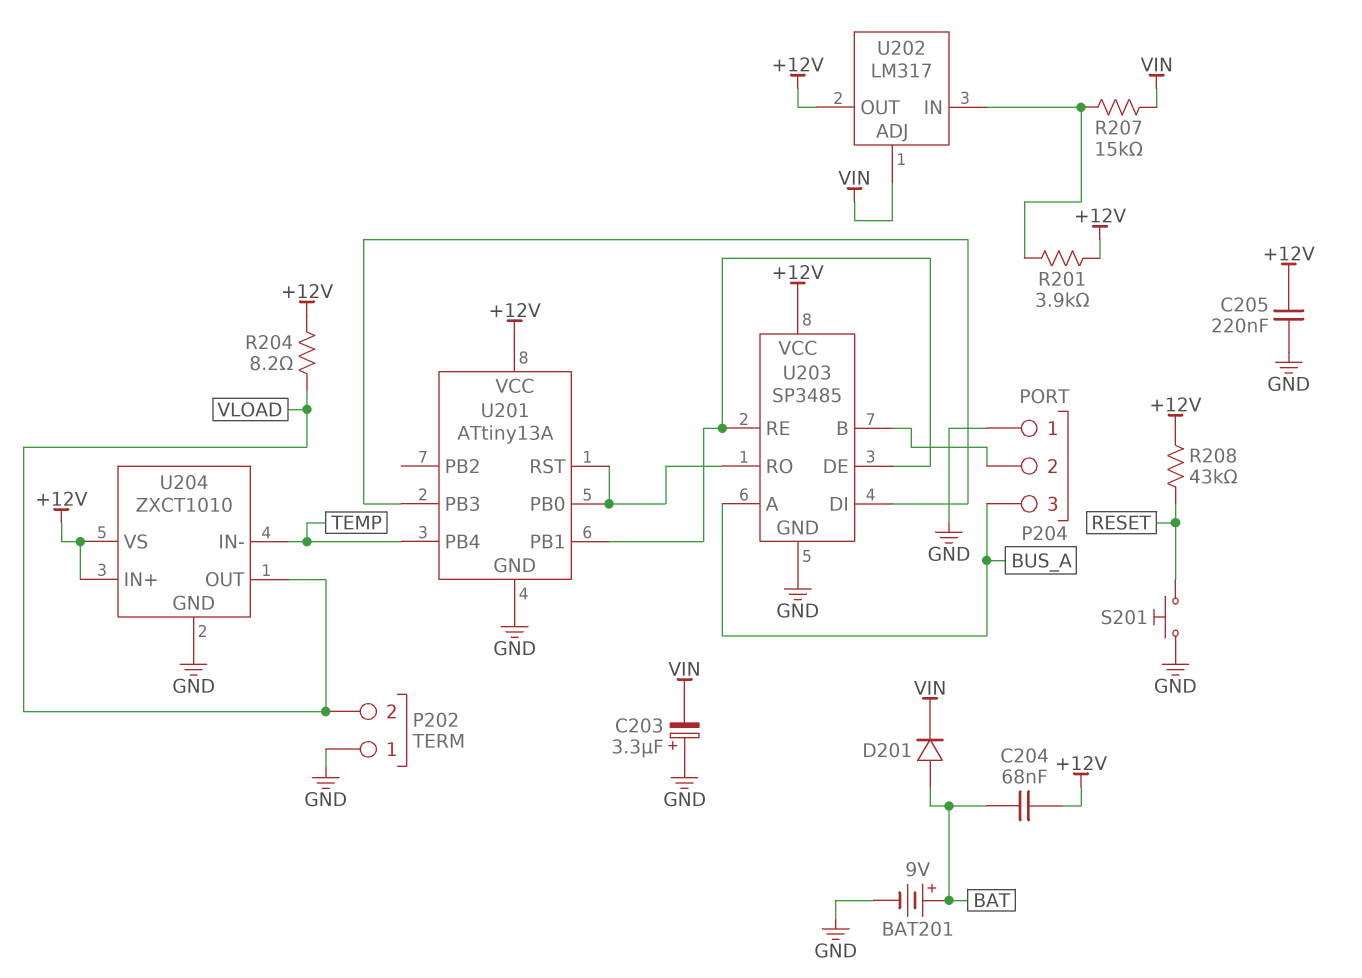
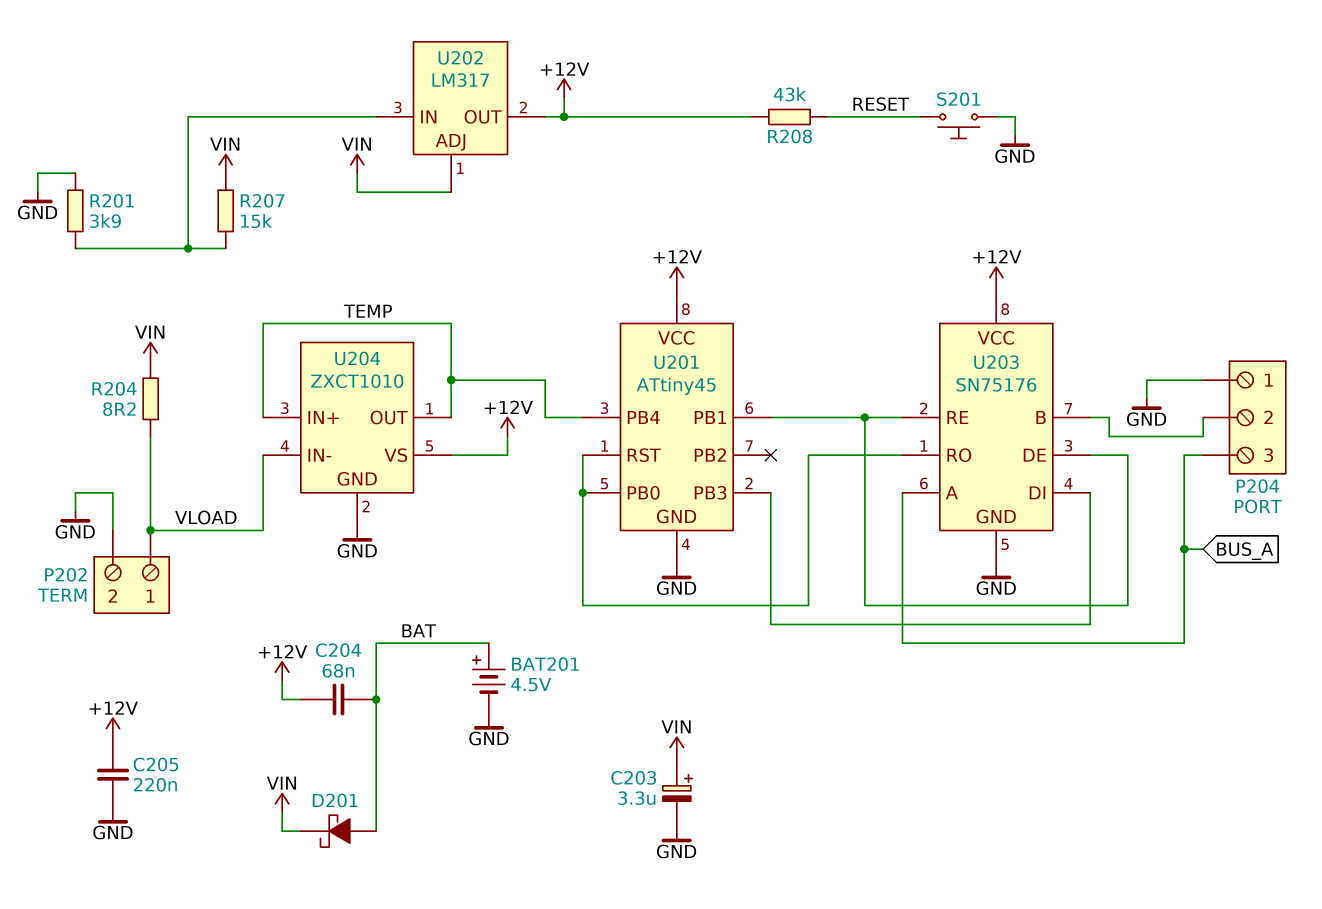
BAT201: 9V (plus BAT, minus GND) -> 4.5V (plus BAT, minus GND)
C203: 3.3uF (plus GND, minus VIN) -> 3.3uF (plus VIN, minus GND)
D201: diode (A BAT, K VIN) -> schottky (A BAT, K VIN)
P202 pin 1: GND -> VLOAD
P202 pin 2: VLOAD -> GND
R201: 3.9k (+12V, U202/IN) -> 3.9k (GND, U202/IN)
R204: 8.2 (+12V, VLOAD) -> 8.2 (VIN, VLOAD)
U201: ATtiny13A -> ATtiny45
U203: SP3485 -> SN75176
U204 pin IN+: +12V -> TEMP
U204 pin IN-: TEMP -> VLOAD
U204 pin OUT: VLOAD -> TEMP

